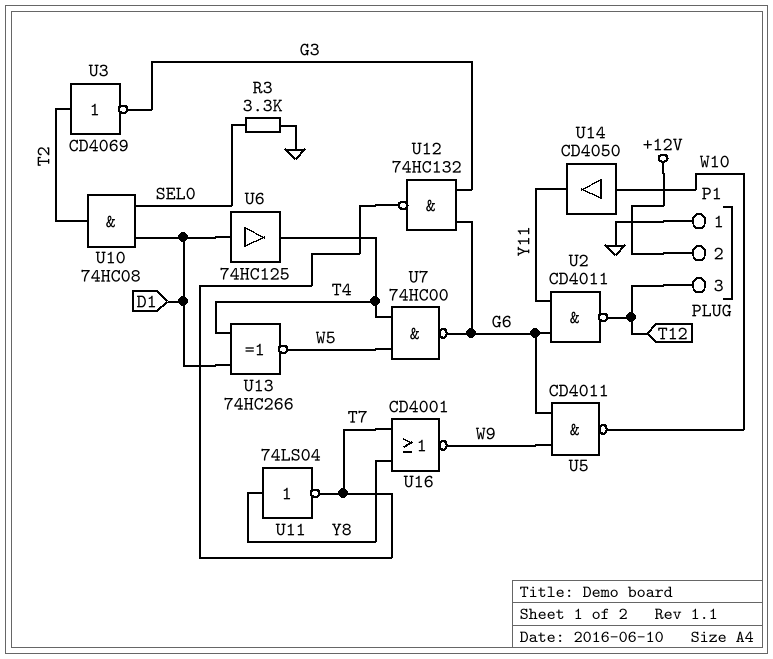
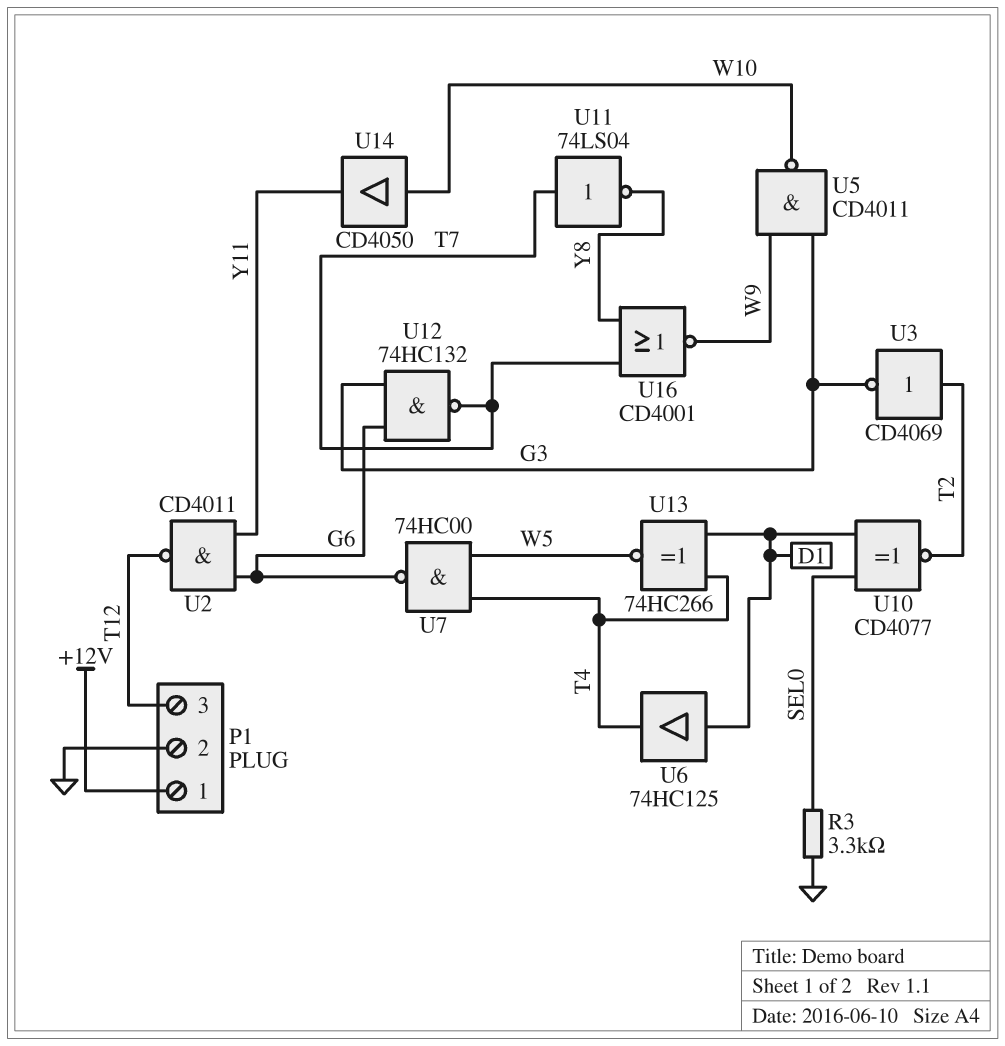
P1 pin 1: GND -> +12V
P1 pin 2: +12V -> GND
U5: NAND CD4011 (in G6, in W9, out W10) -> NAND CD4011 (in G3, in W9, out W10)
U10: AND 74HC08 (in D1, in SEL0, out T2) -> XNOR CD4077 (in D1, in SEL0, out T2)
U11: NOT 74LS04 (in Y8, out T7) -> NOT 74LS04 (in T7, out Y8)

